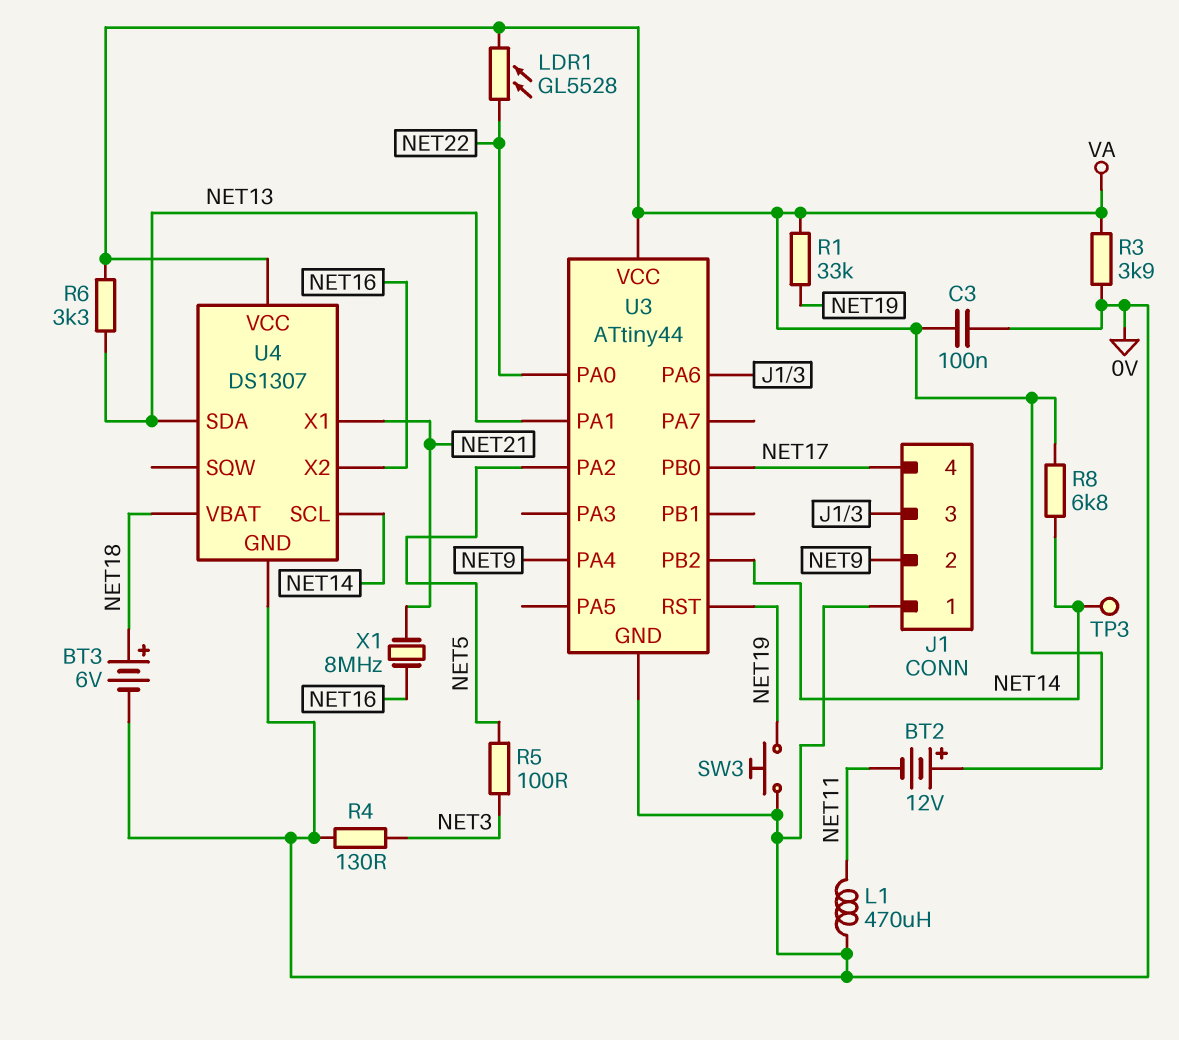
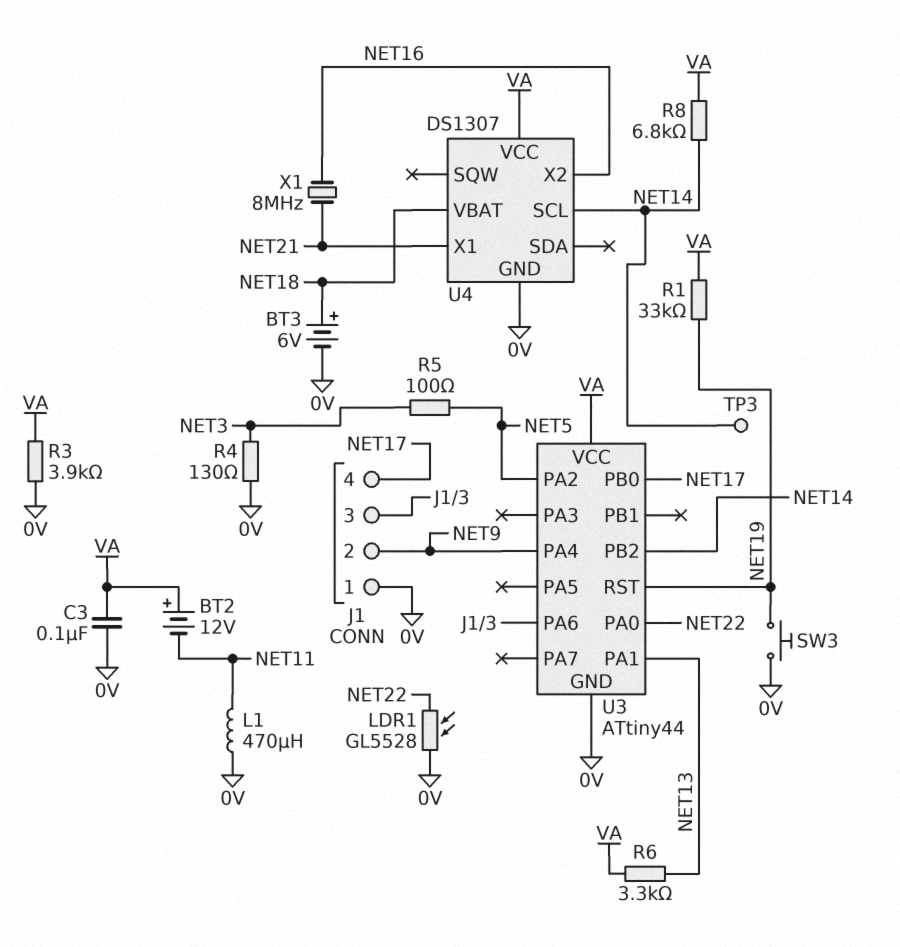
LDR1: GL5528 (NET22, VA) -> GL5528 (0V, NET22)
U4 pin SDA: NET13 -> none

